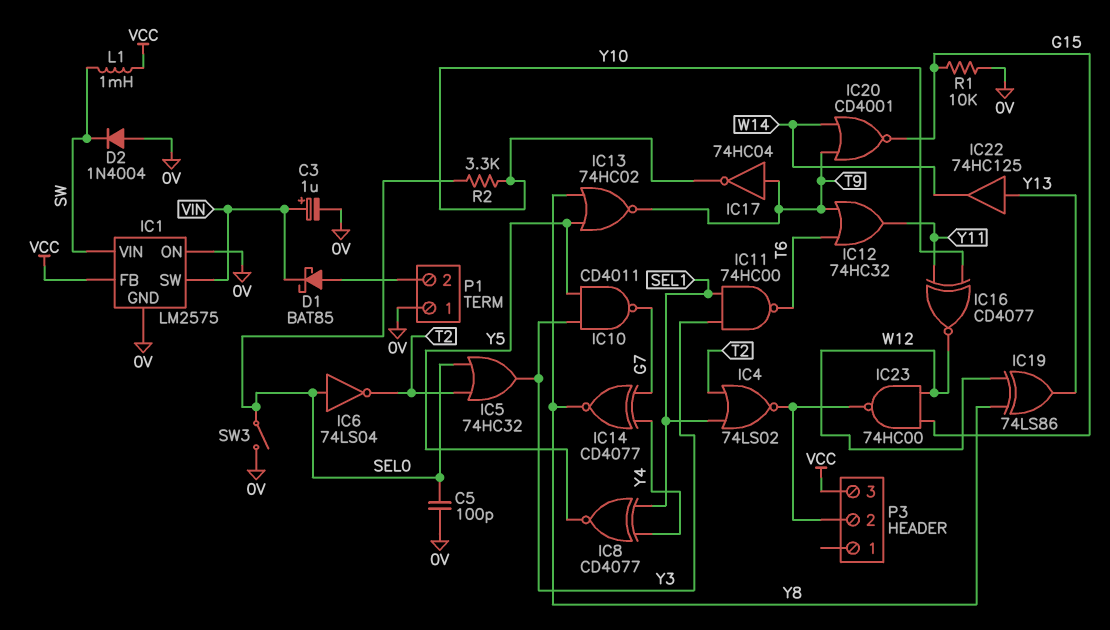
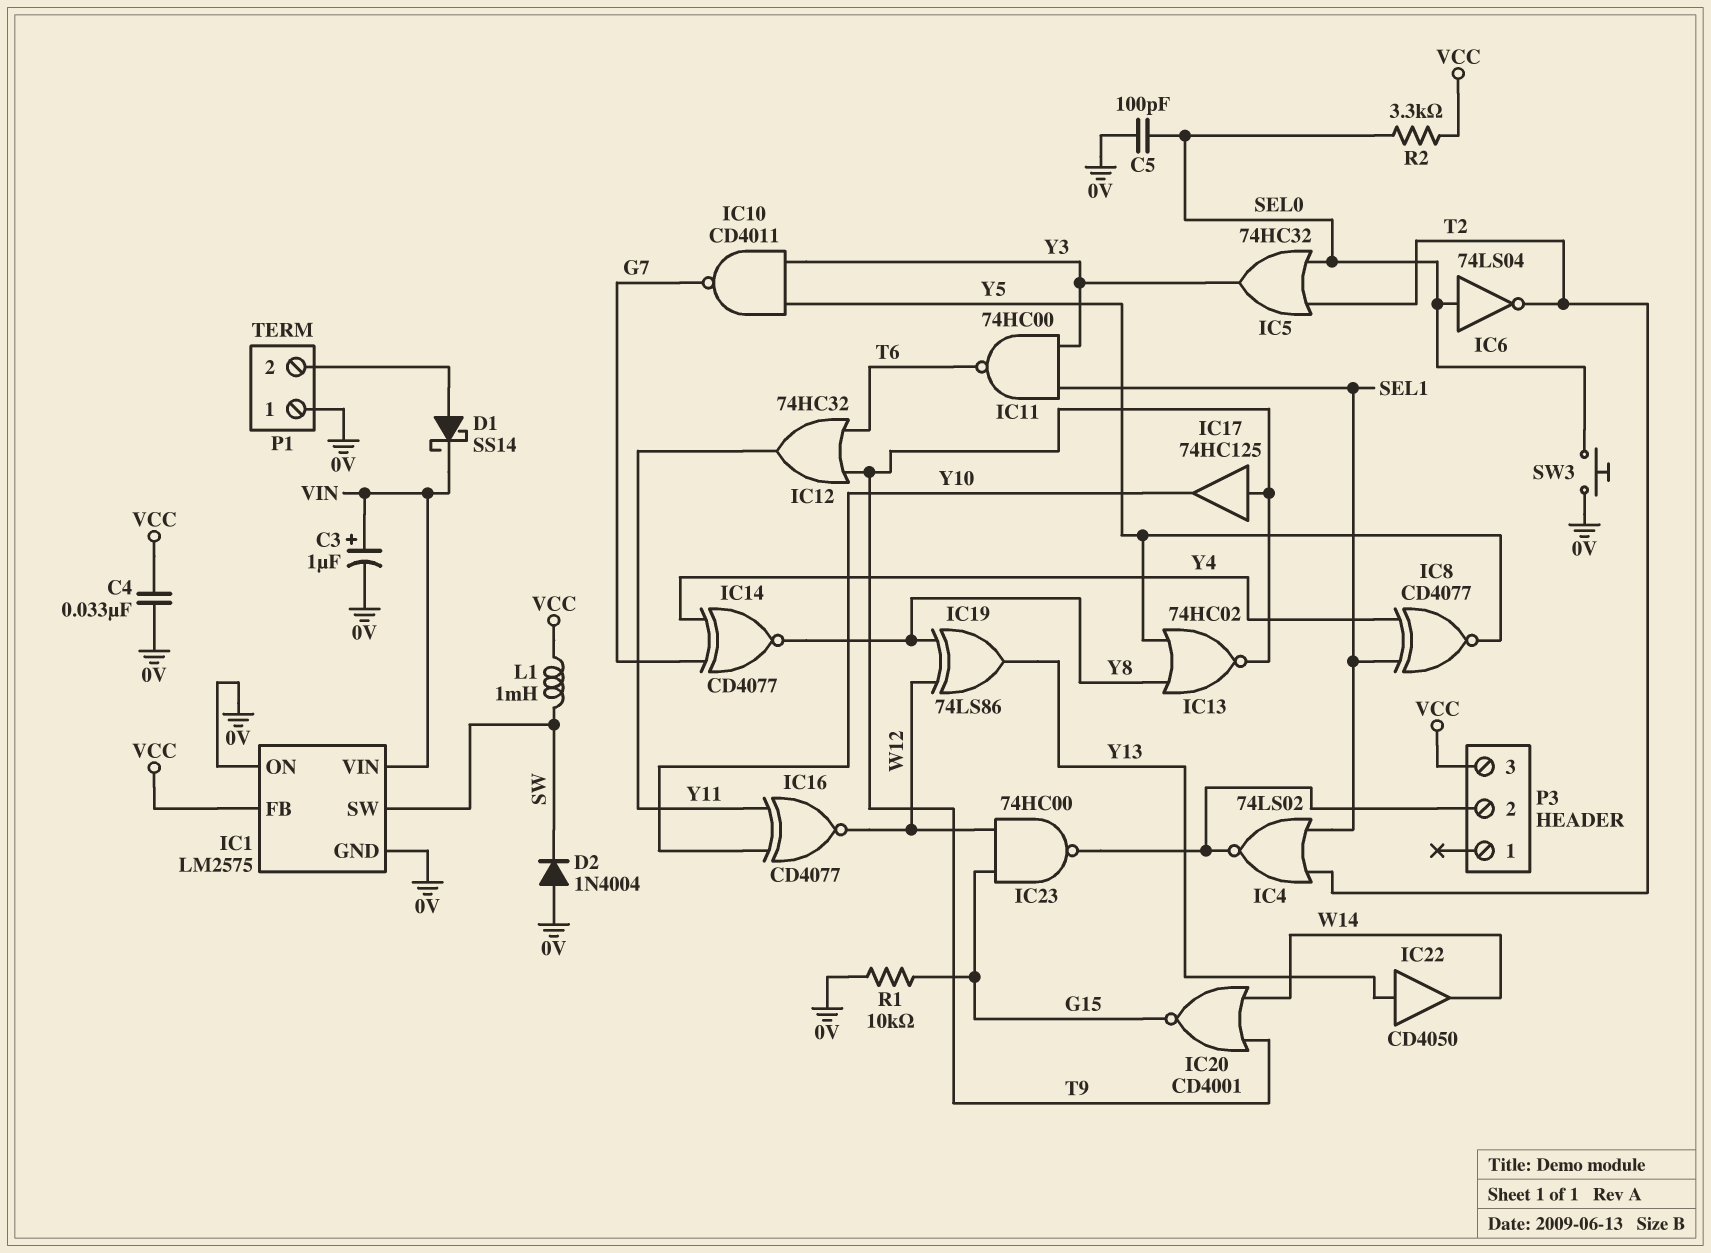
C4: none -> 33nF (0V, VCC)
D1: schottky BAT85 (A P1/2, K VIN) -> schottky SS14 (A P1/2, K VIN)
IC1 pin SW: VIN -> SW
IC1 pin VIN: SW -> VIN
IC17: NOT 74HC04 (in T9, out Y10) -> buffer 74HC125 (in T9, out Y10)
IC22: buffer 74HC125 (in Y13, out W14) -> buffer CD4050 (in Y13, out W14)
R2: 3.3k (SEL0, Y10) -> 3.3k (SEL0, VCC)
SW3: switch (0V, SEL0) -> button (0V, SEL0)

